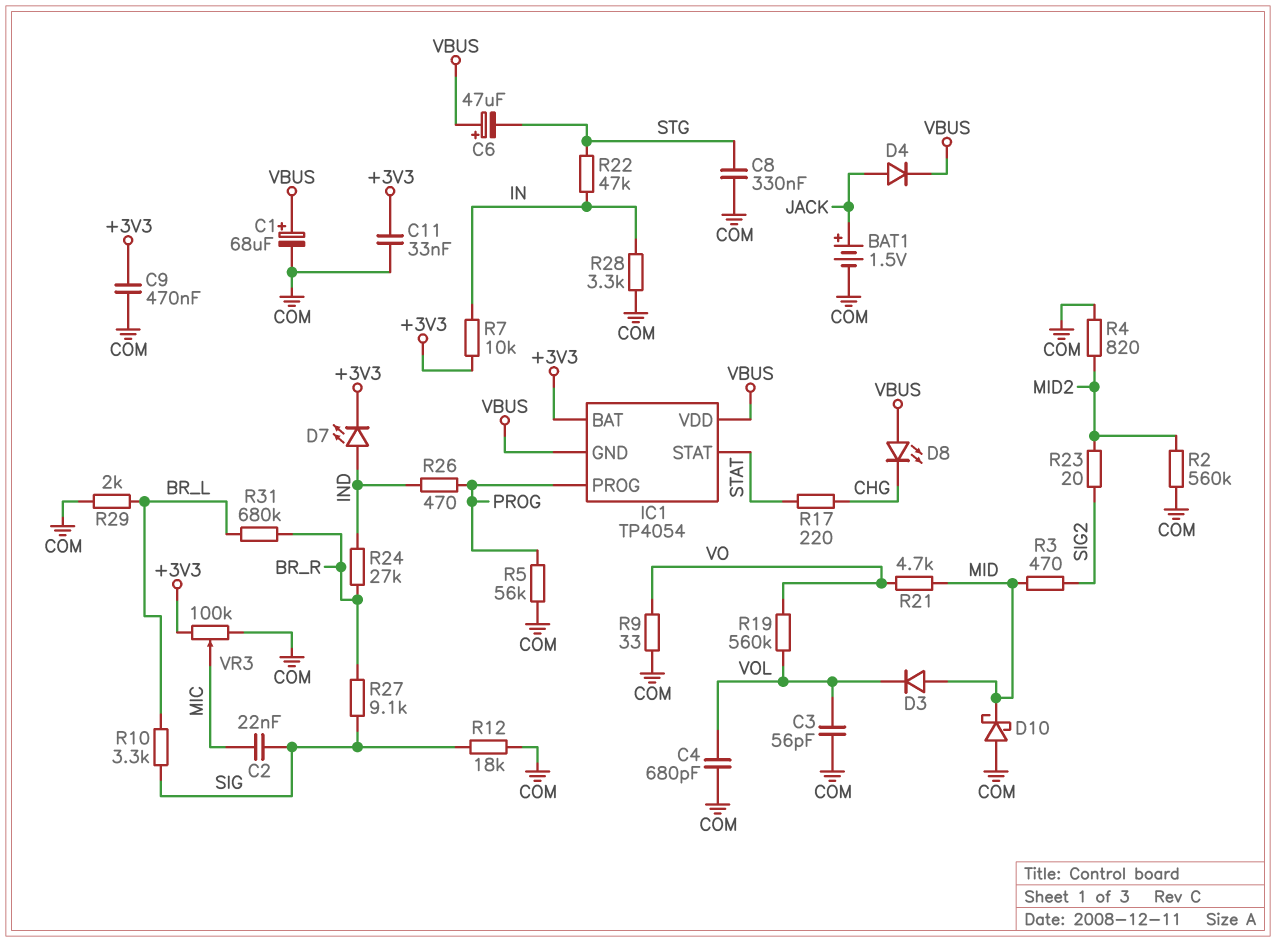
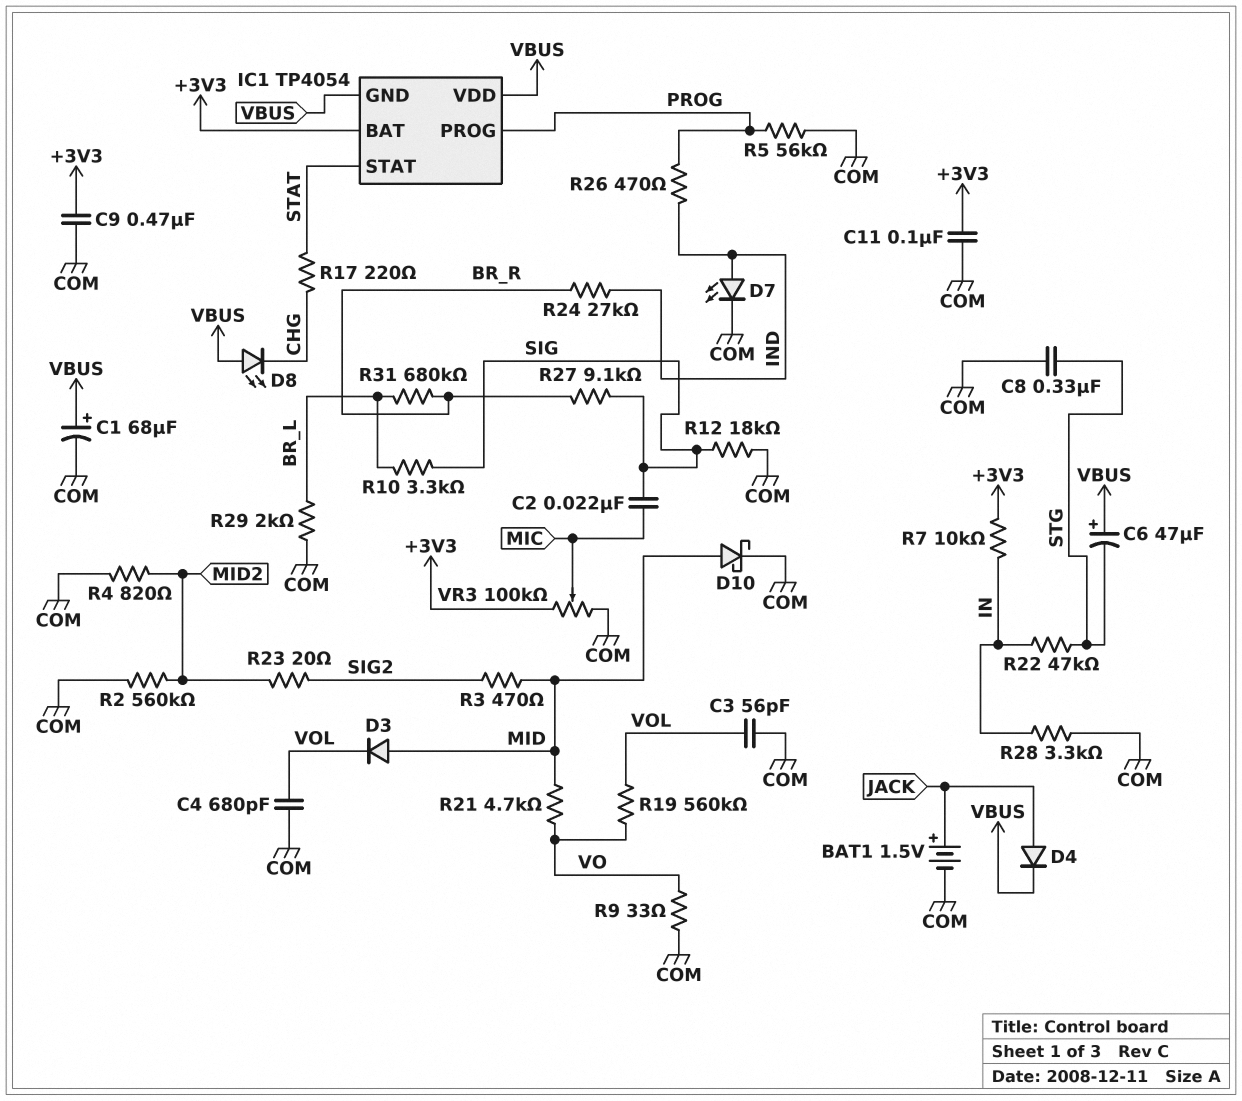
C11: 33nF (+3V3, COM) -> 100nF (+3V3, COM)
D7: LED (A IND, K +3V3) -> LED (A IND, K COM)
D10: schottky (A COM, K MID) -> schottky (A MID, K COM)

